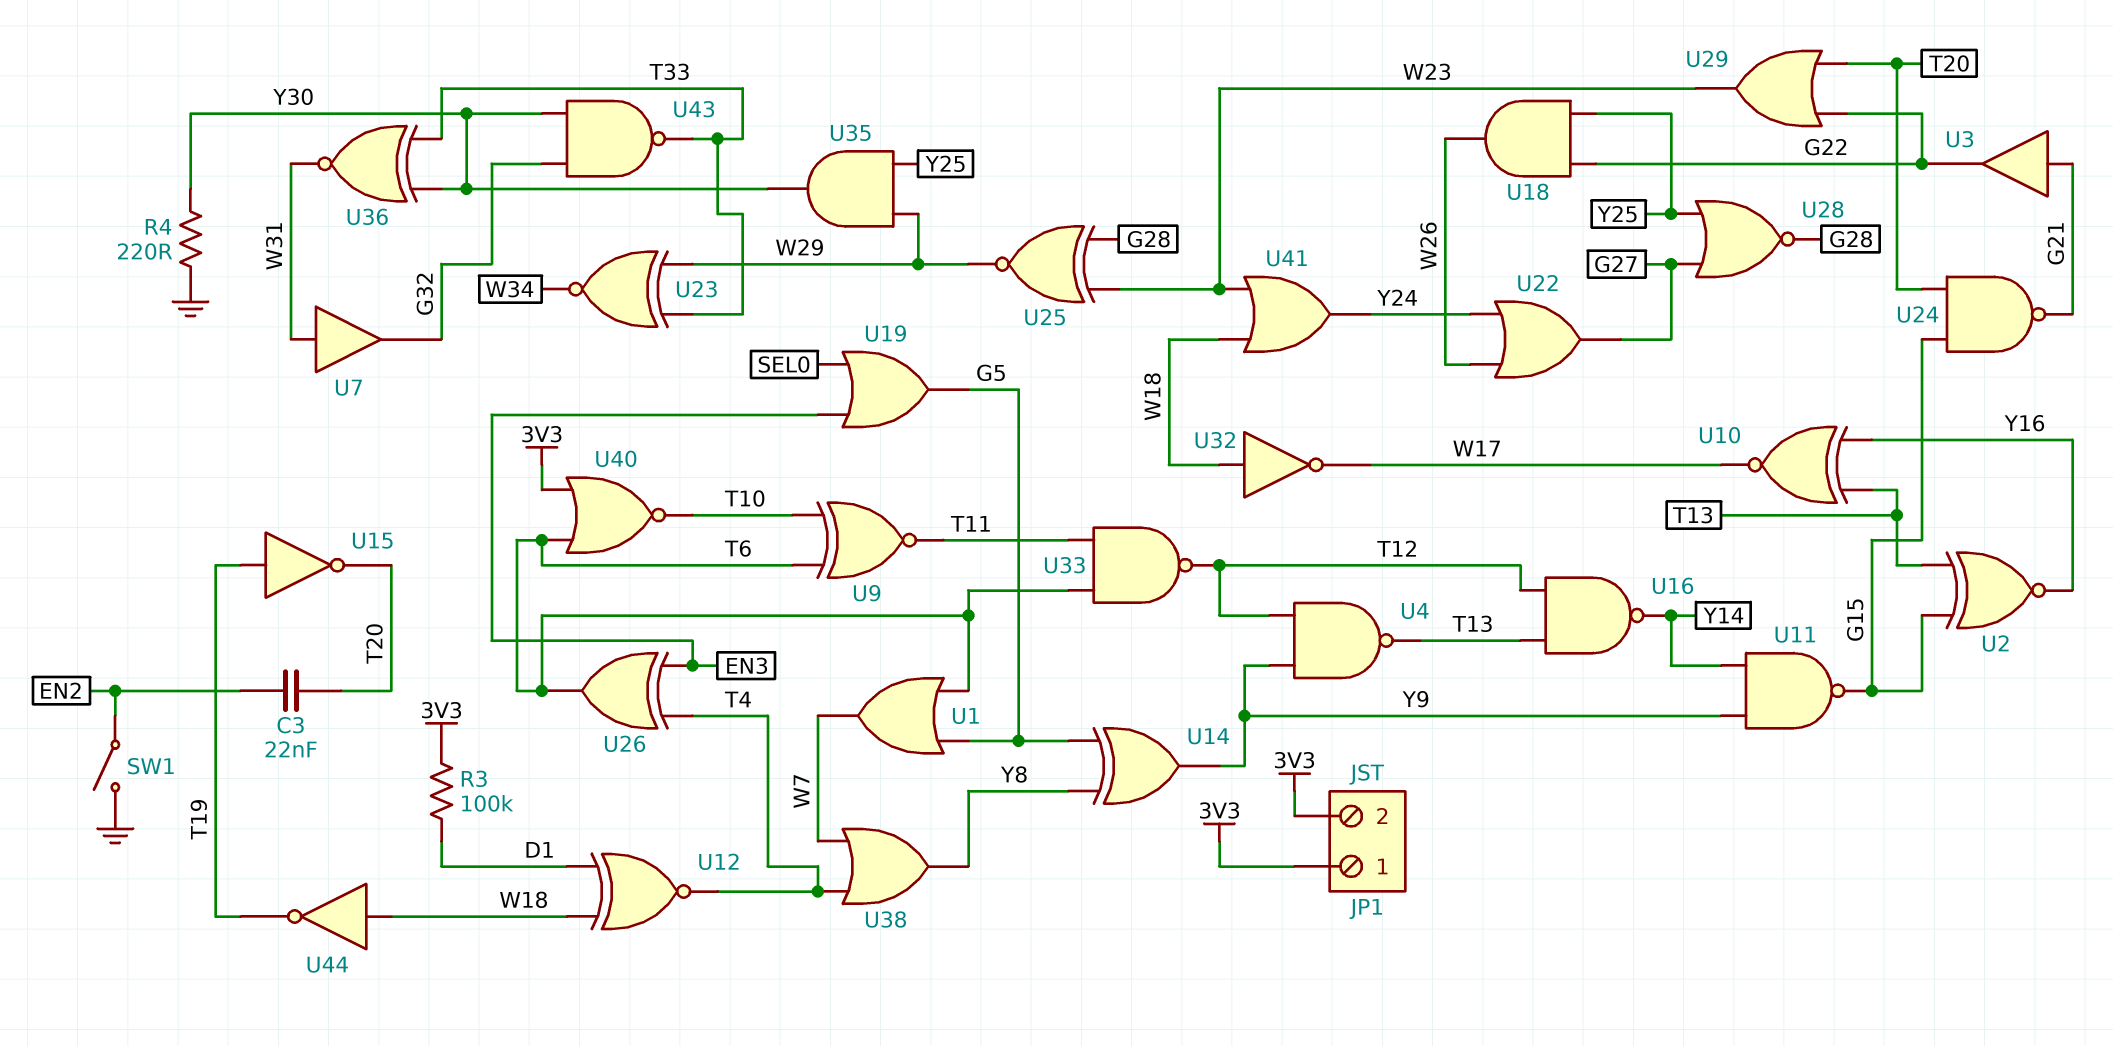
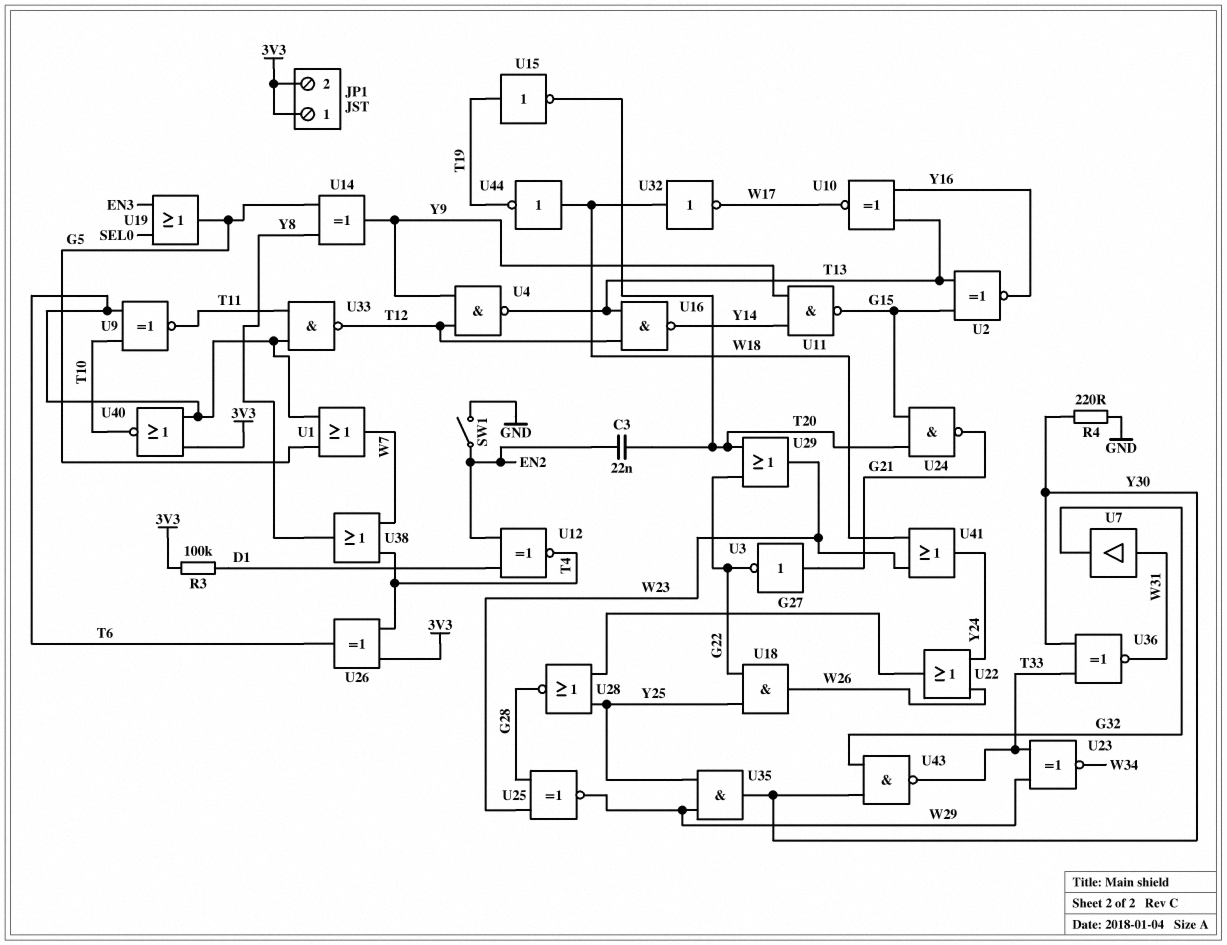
U3: buffer (in G21, out G22) -> NOT (in G21, out G22)
U12: XNOR (in D1, in W18, out T4) -> XNOR (in D1, in EN2, out T4)
U26: XOR (in EN3, in T4, out T6) -> XOR (in 3V3, in T4, out T6)

